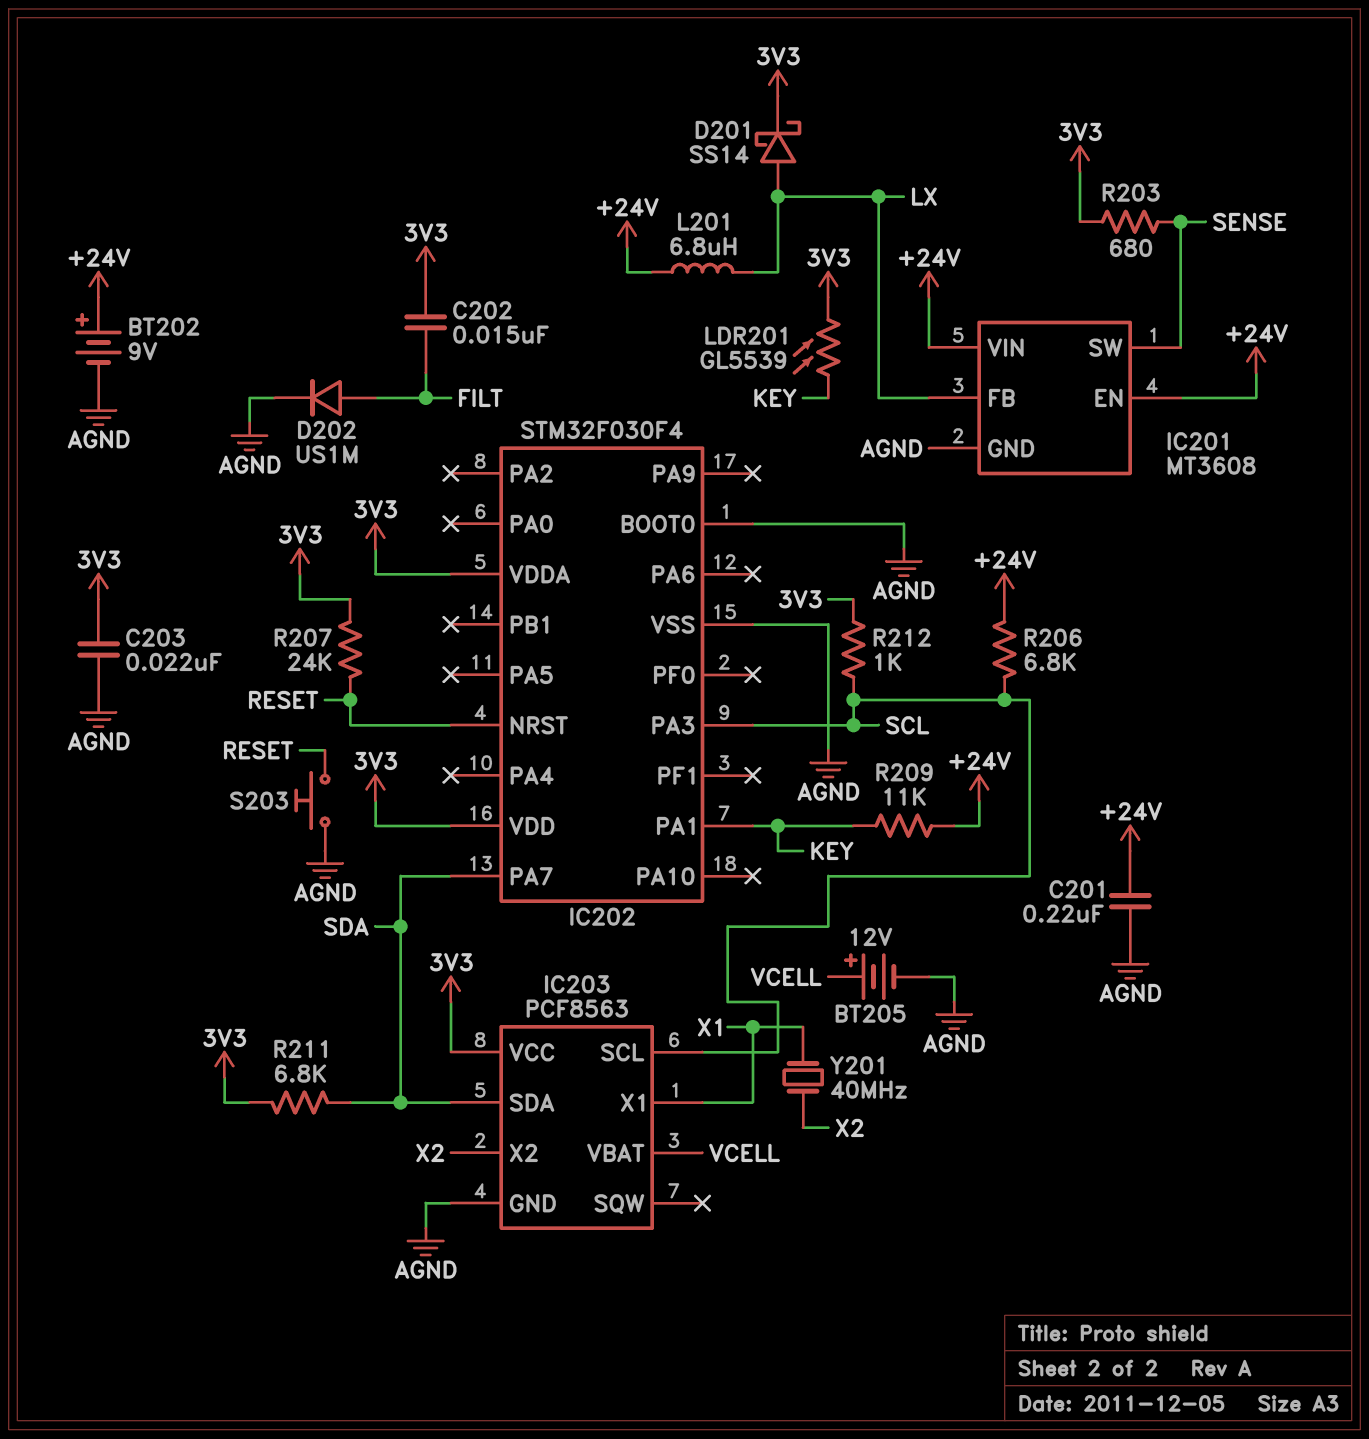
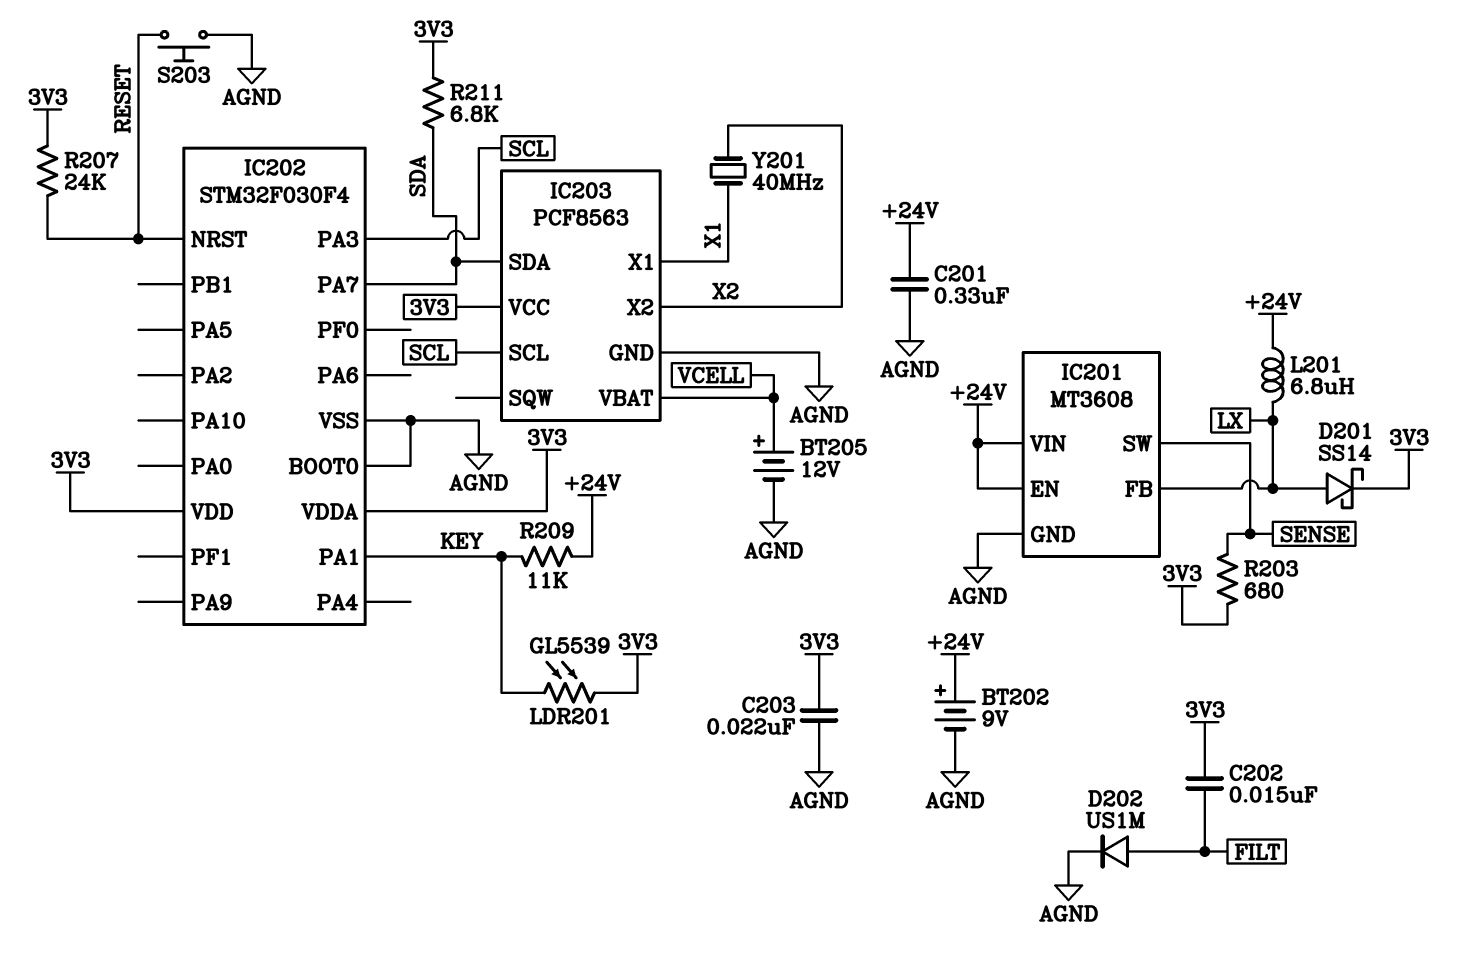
C201: 220nF (+24V, AGND) -> 330nF (+24V, AGND)
R206: 6.8k (+24V, SCL) -> none
R212: 1k (3V3, SCL) -> none

